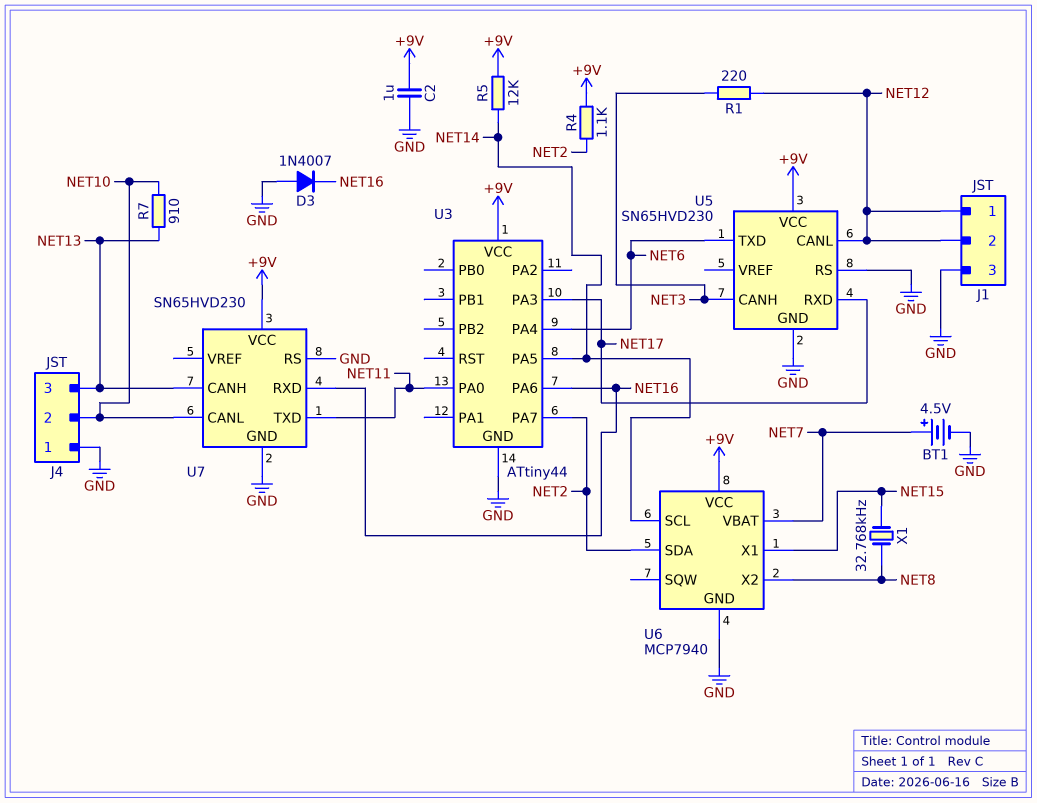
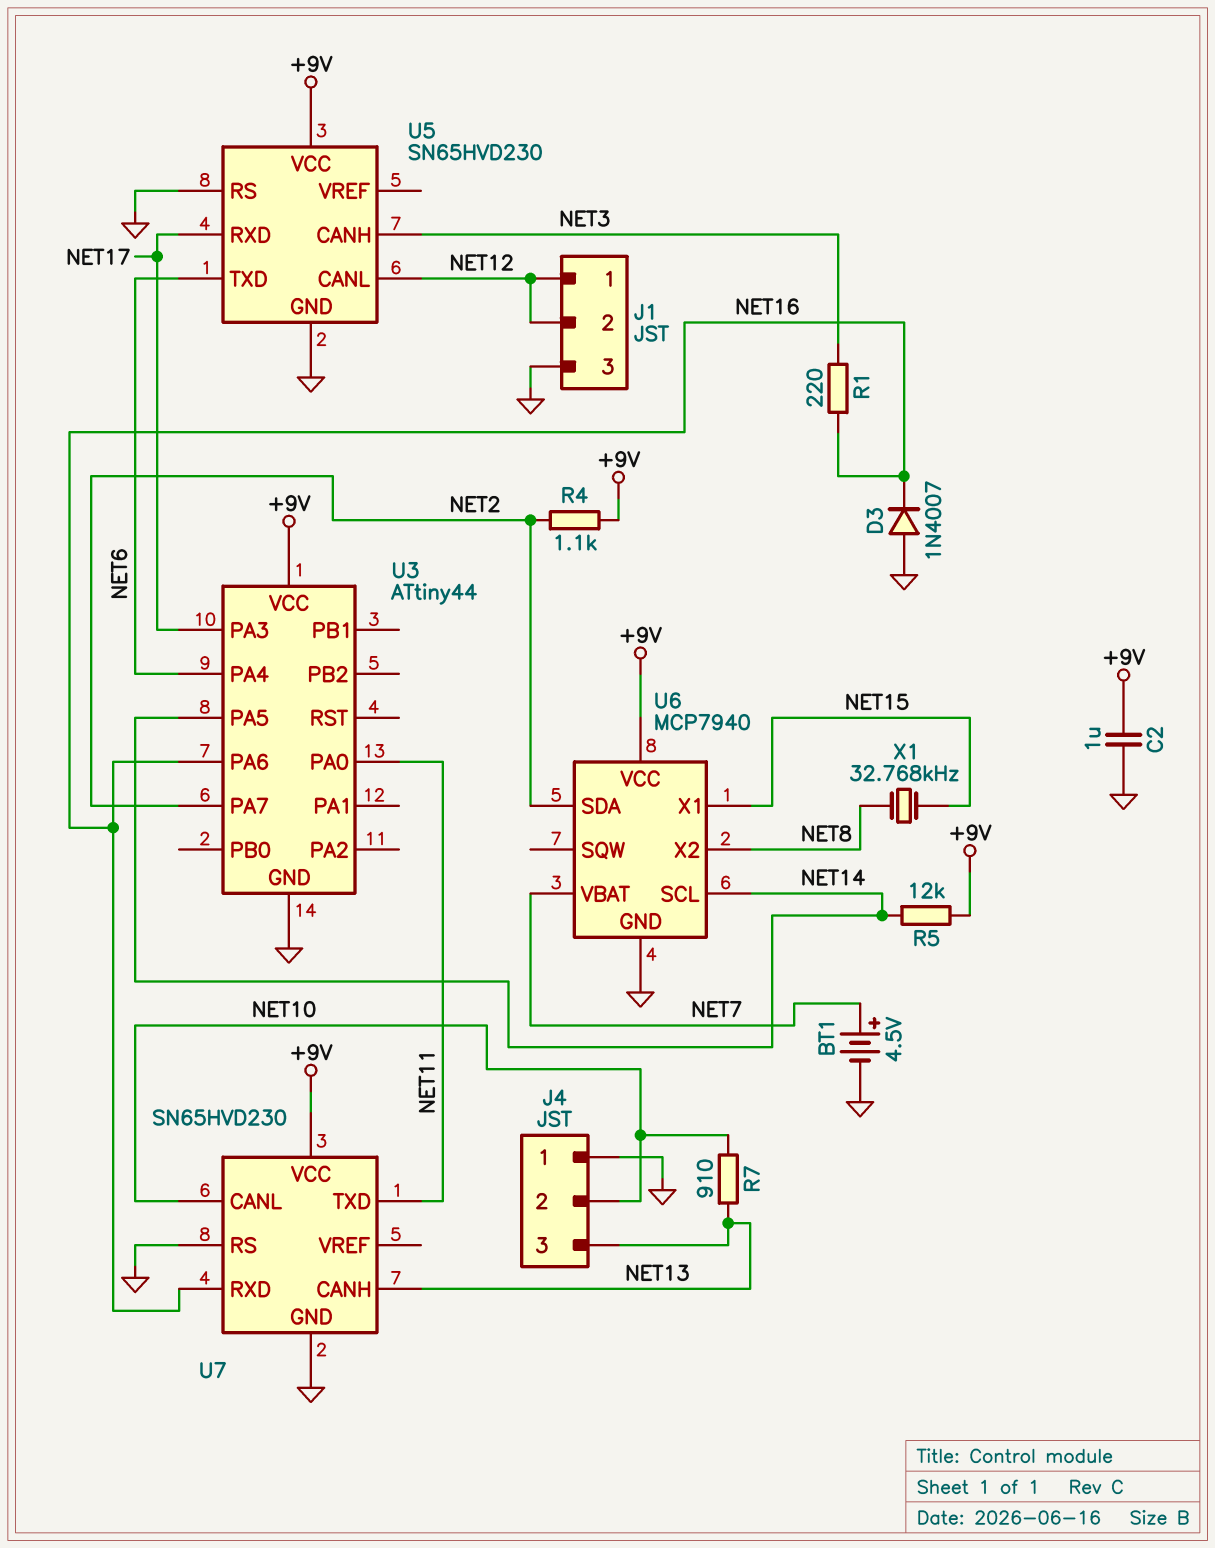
R1: 220 (NET3, NET12) -> 220 (NET3, NET16)

